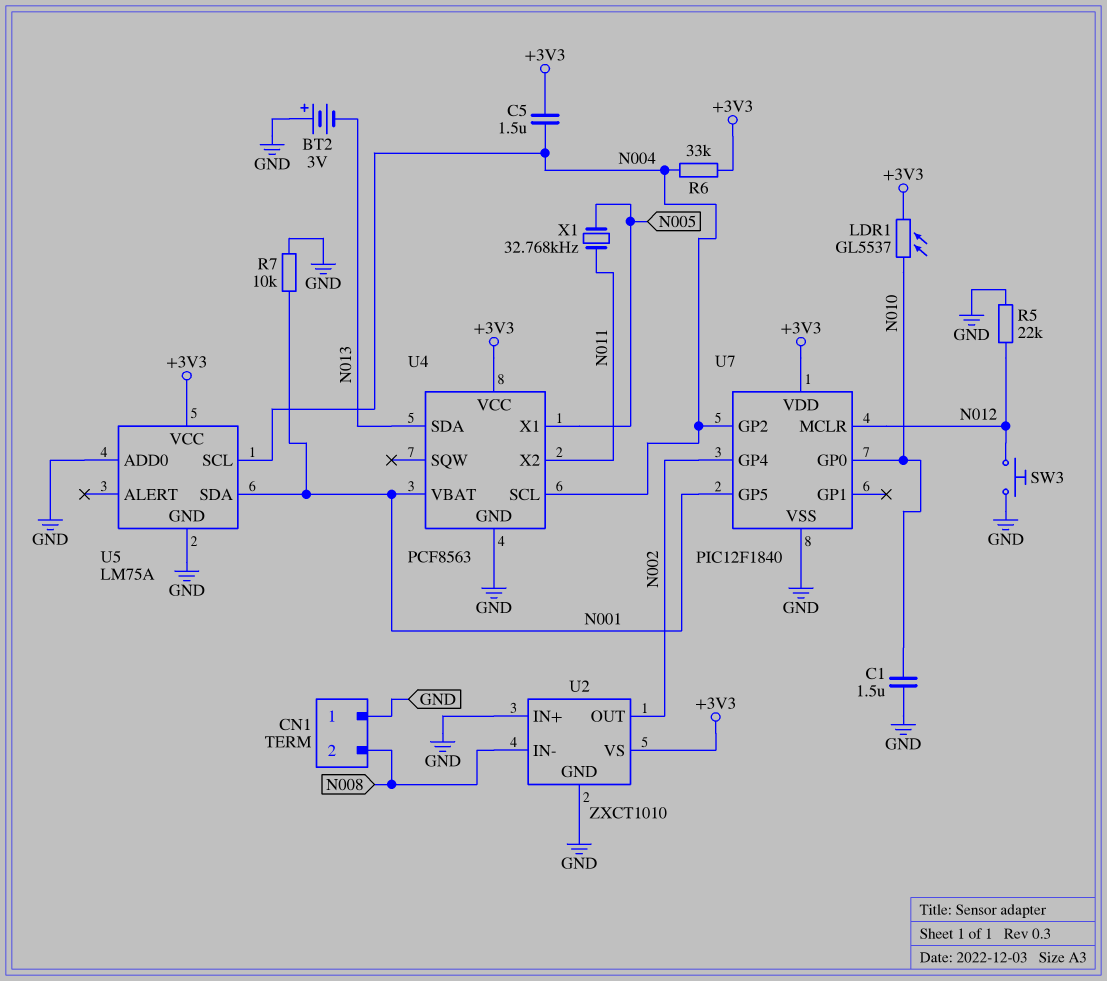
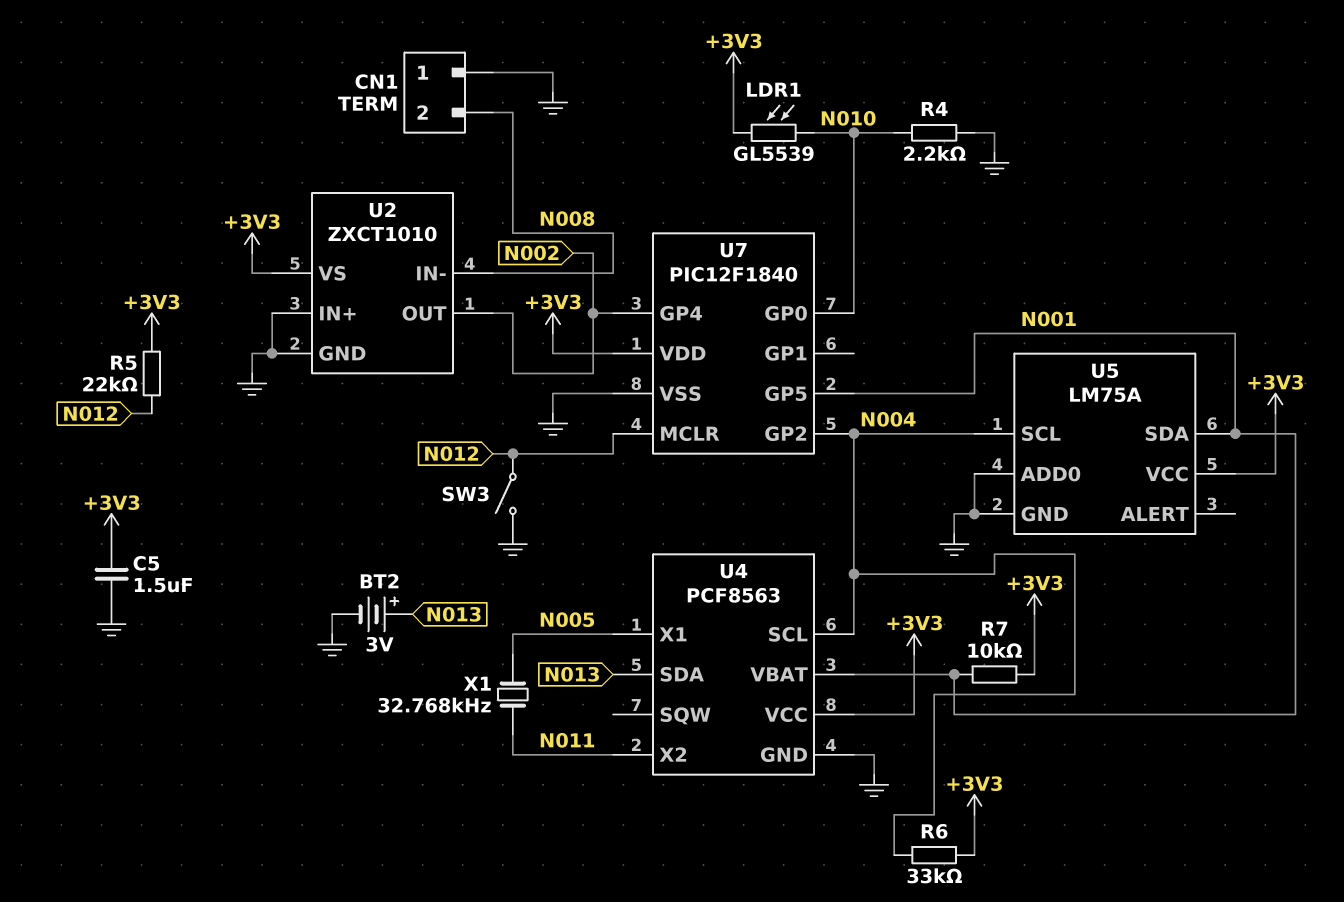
BT2: 3V (plus GND, minus N013) -> 3V (plus N013, minus GND)
C1: 1.5uF (GND, N010) -> none
C5: 1.5uF (+3V3, N004) -> 1.5uF (+3V3, GND)
LDR1: GL5537 (+3V3, N010) -> GL5539 (+3V3, N010)
R4: none -> 2.2k (GND, N010)
R5: 22k (GND, N012) -> 22k (+3V3, N012)
R7: 10k (GND, N001) -> 10k (+3V3, N001)
SW3: button (GND, N012) -> switch (GND, N012)

